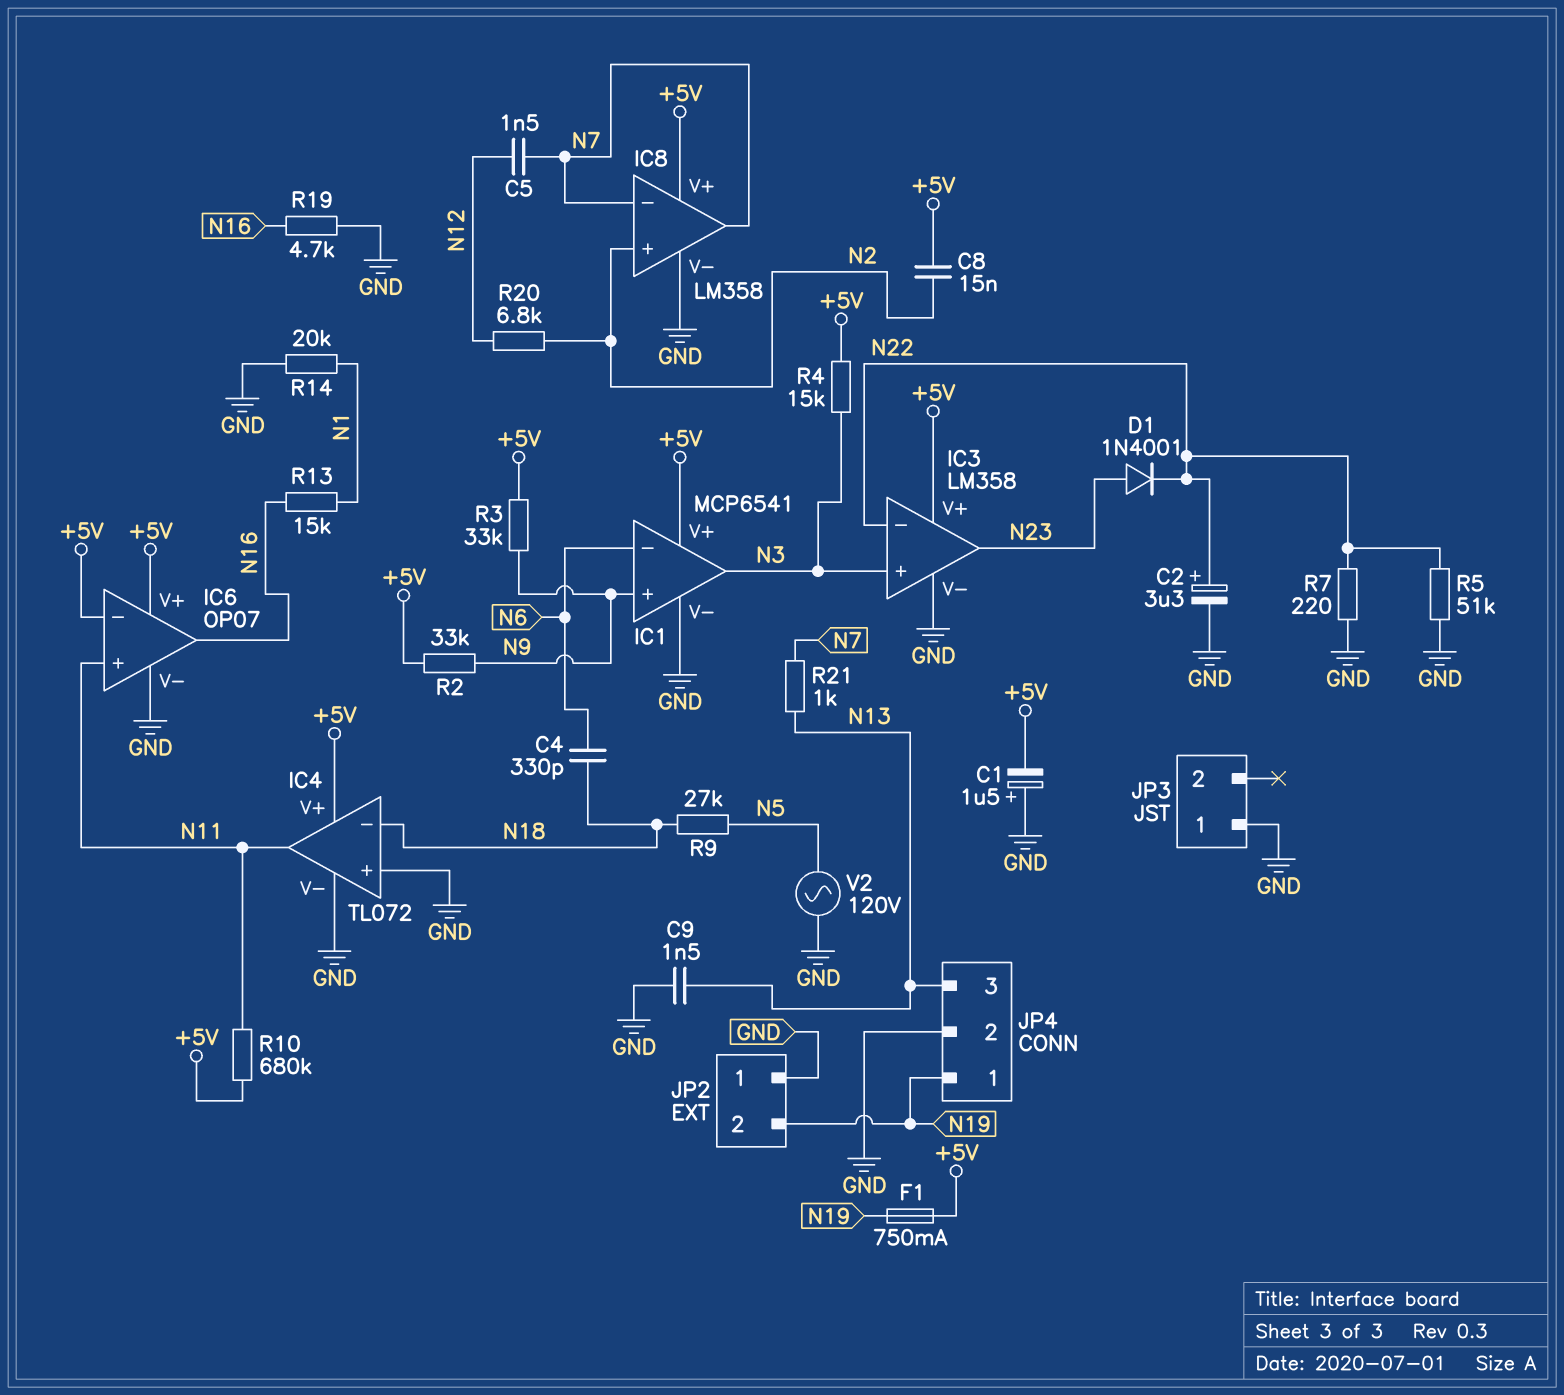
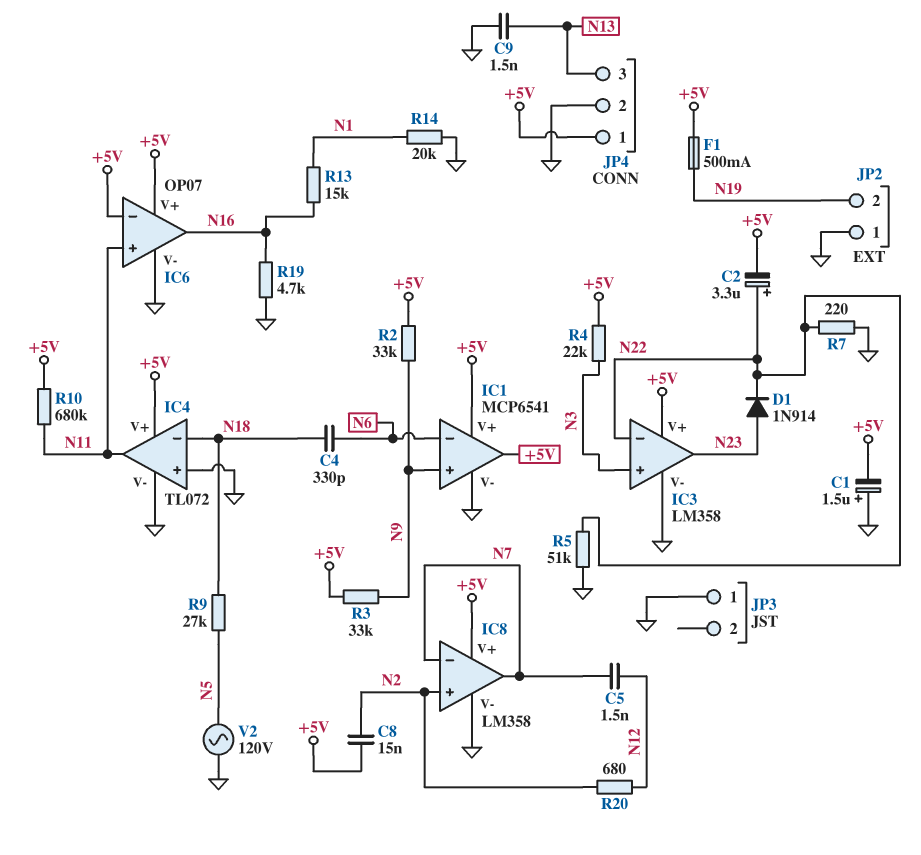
C2: 3.3uF (plus N22, minus GND) -> 3.3uF (plus N22, minus +5V)
D1: diode 1N4001 (A N23, K N22) -> diode 1N914 (A N23, K N22)
F1: 750mA (+5V, N19) -> 500mA (+5V, N19)
IC1 pin out: N3 -> +5V
JP4 pin 1: N19 -> +5V
R4: 15k (+5V, N3) -> 22k (+5V, N3)
R20: 6.8k (N2, N12) -> 680 (N2, N12)
R21: 1k (N7, N13) -> none

